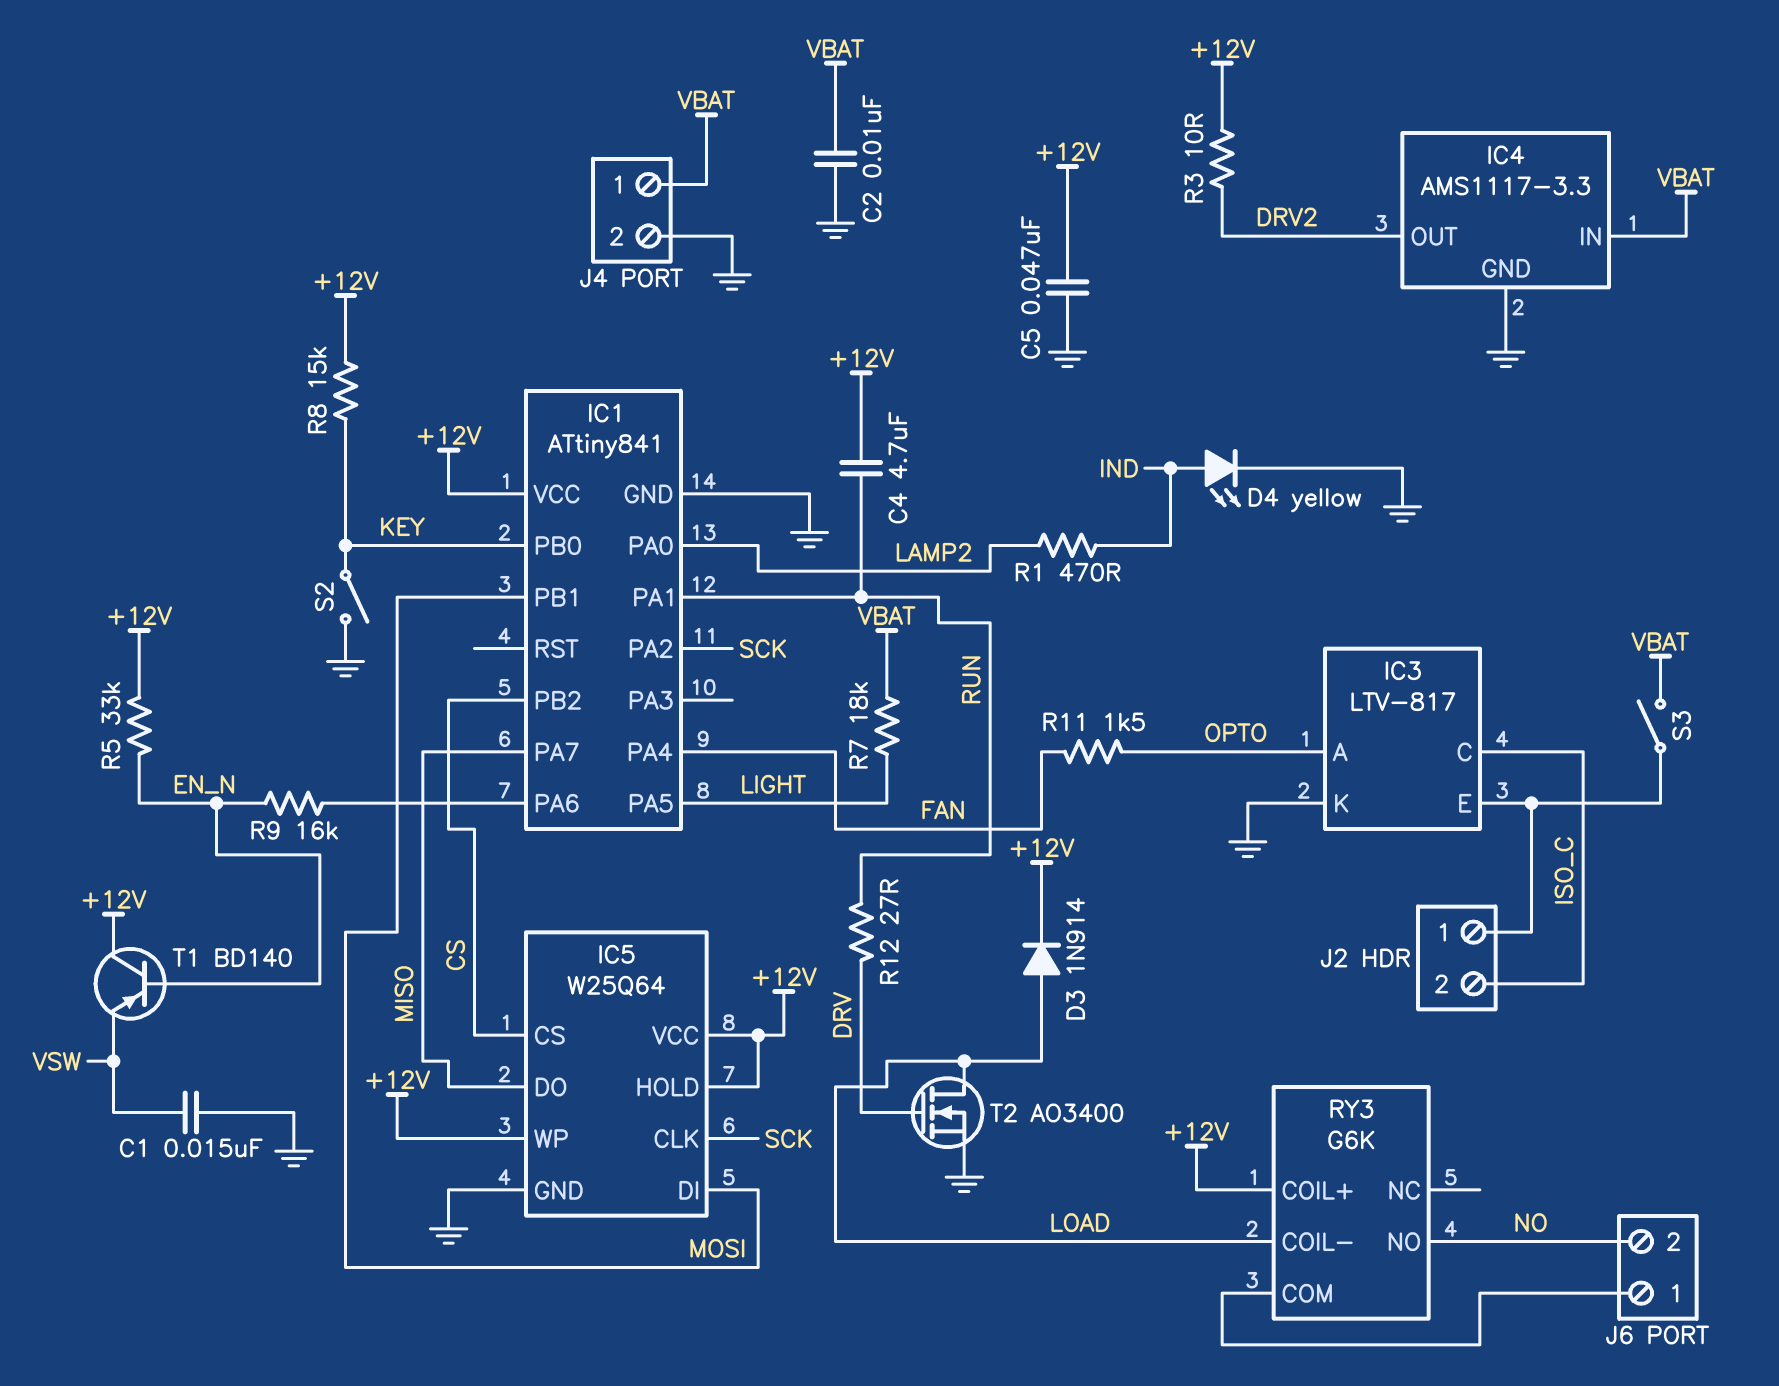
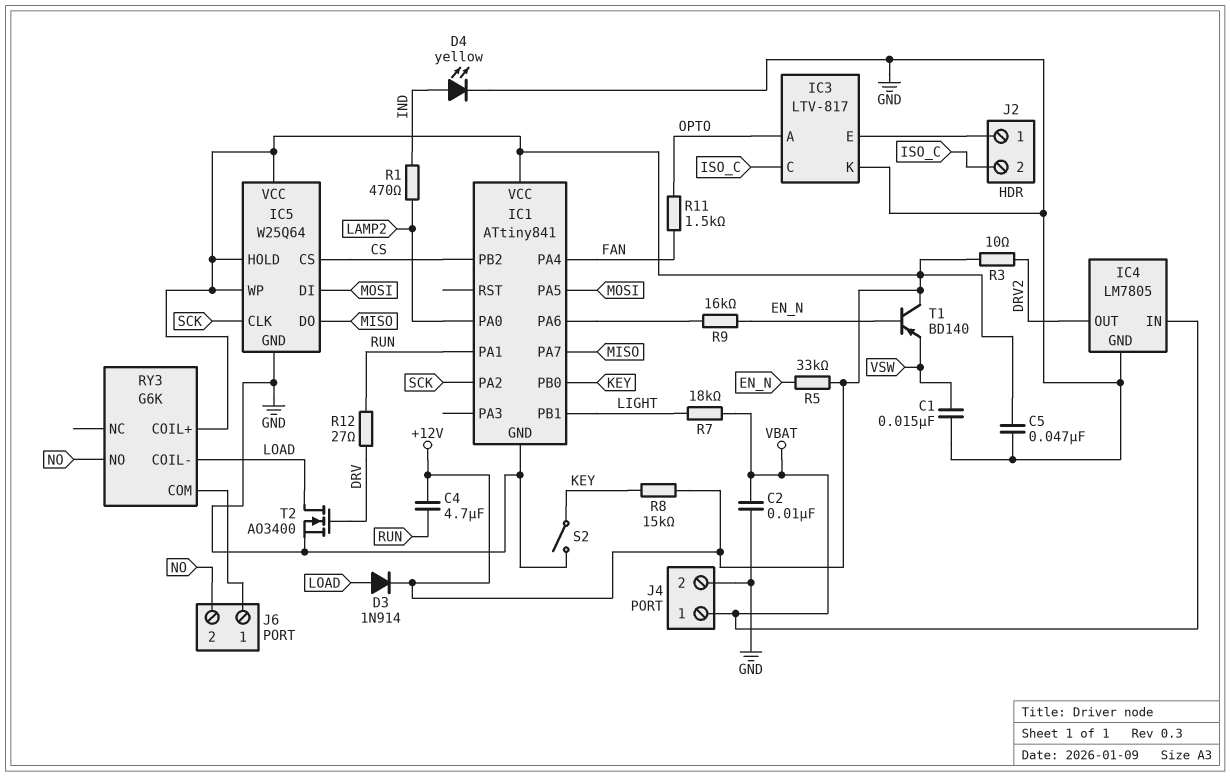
IC1 pin PA5: LIGHT -> MOSI
IC1 pin PB1: MOSI -> LIGHT
IC4: AMS1117-3.3 -> LM7805
S3: switch (IC3/E, VBAT) -> none

